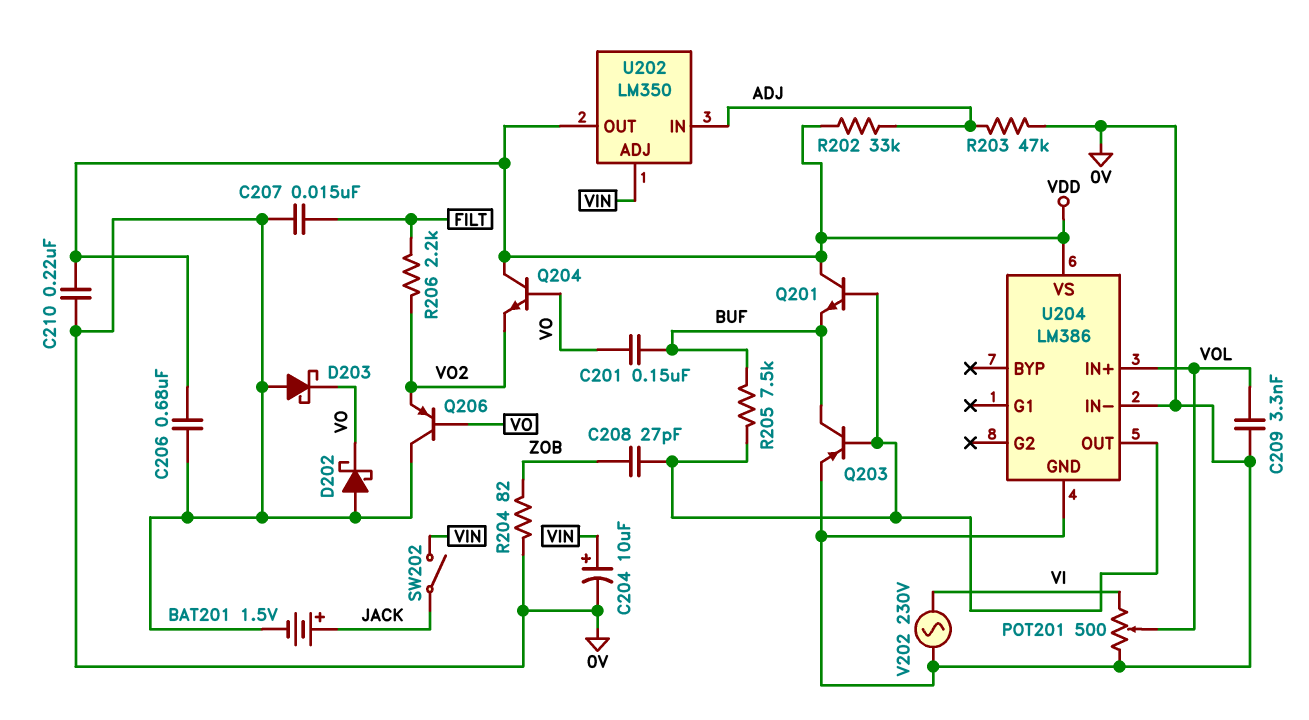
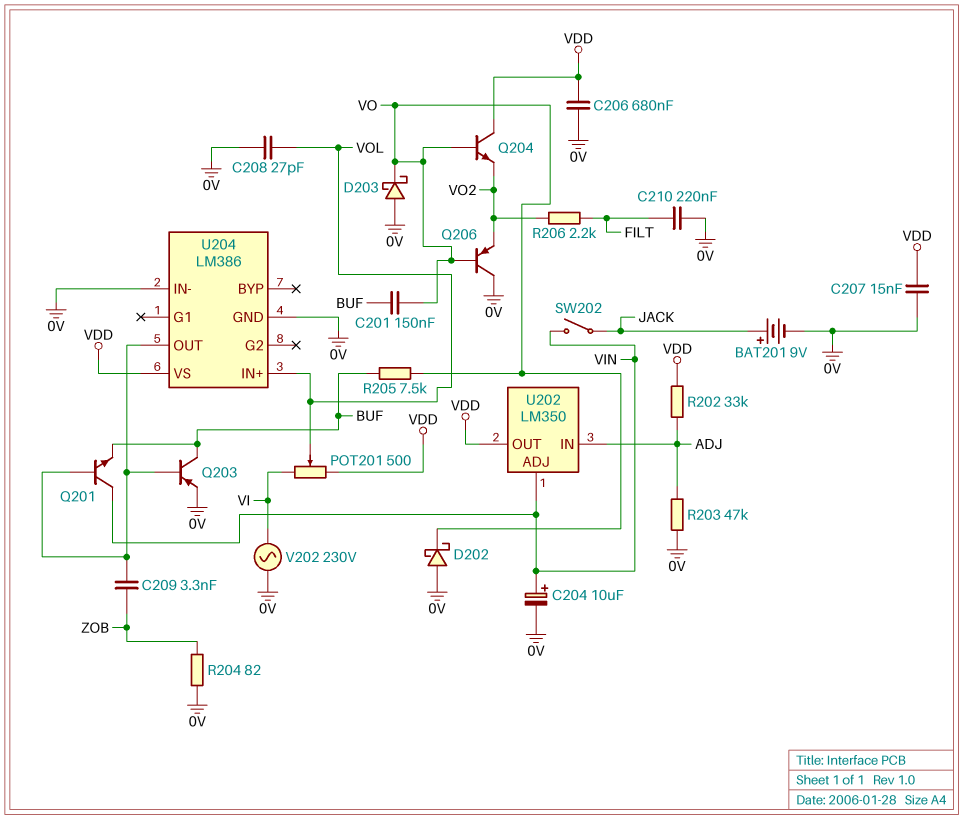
BAT201: 1.5V (plus JACK, minus 0V) -> 9V (plus JACK, minus 0V)
C207: 15nF (0V, FILT) -> 15nF (0V, VDD)
C208: 27pF (U204/OUT, ZOB) -> 27pF (0V, VOL)
C209: 3.3nF (0V, VOL) -> 3.3nF (U204/OUT, ZOB)
C210: 220nF (0V, VDD) -> 220nF (0V, FILT)
POT201: 500 (0V, VI, wiper VOL) -> 500 (VDD, VI, wiper VOL)
Q201: NPN (B U204/OUT, C VDD, E BUF) -> NPN (B U204/OUT, C VIN, E BUF)
R205: 7.5k (BUF, U204/OUT) -> 7.5k (BUF, VO)

